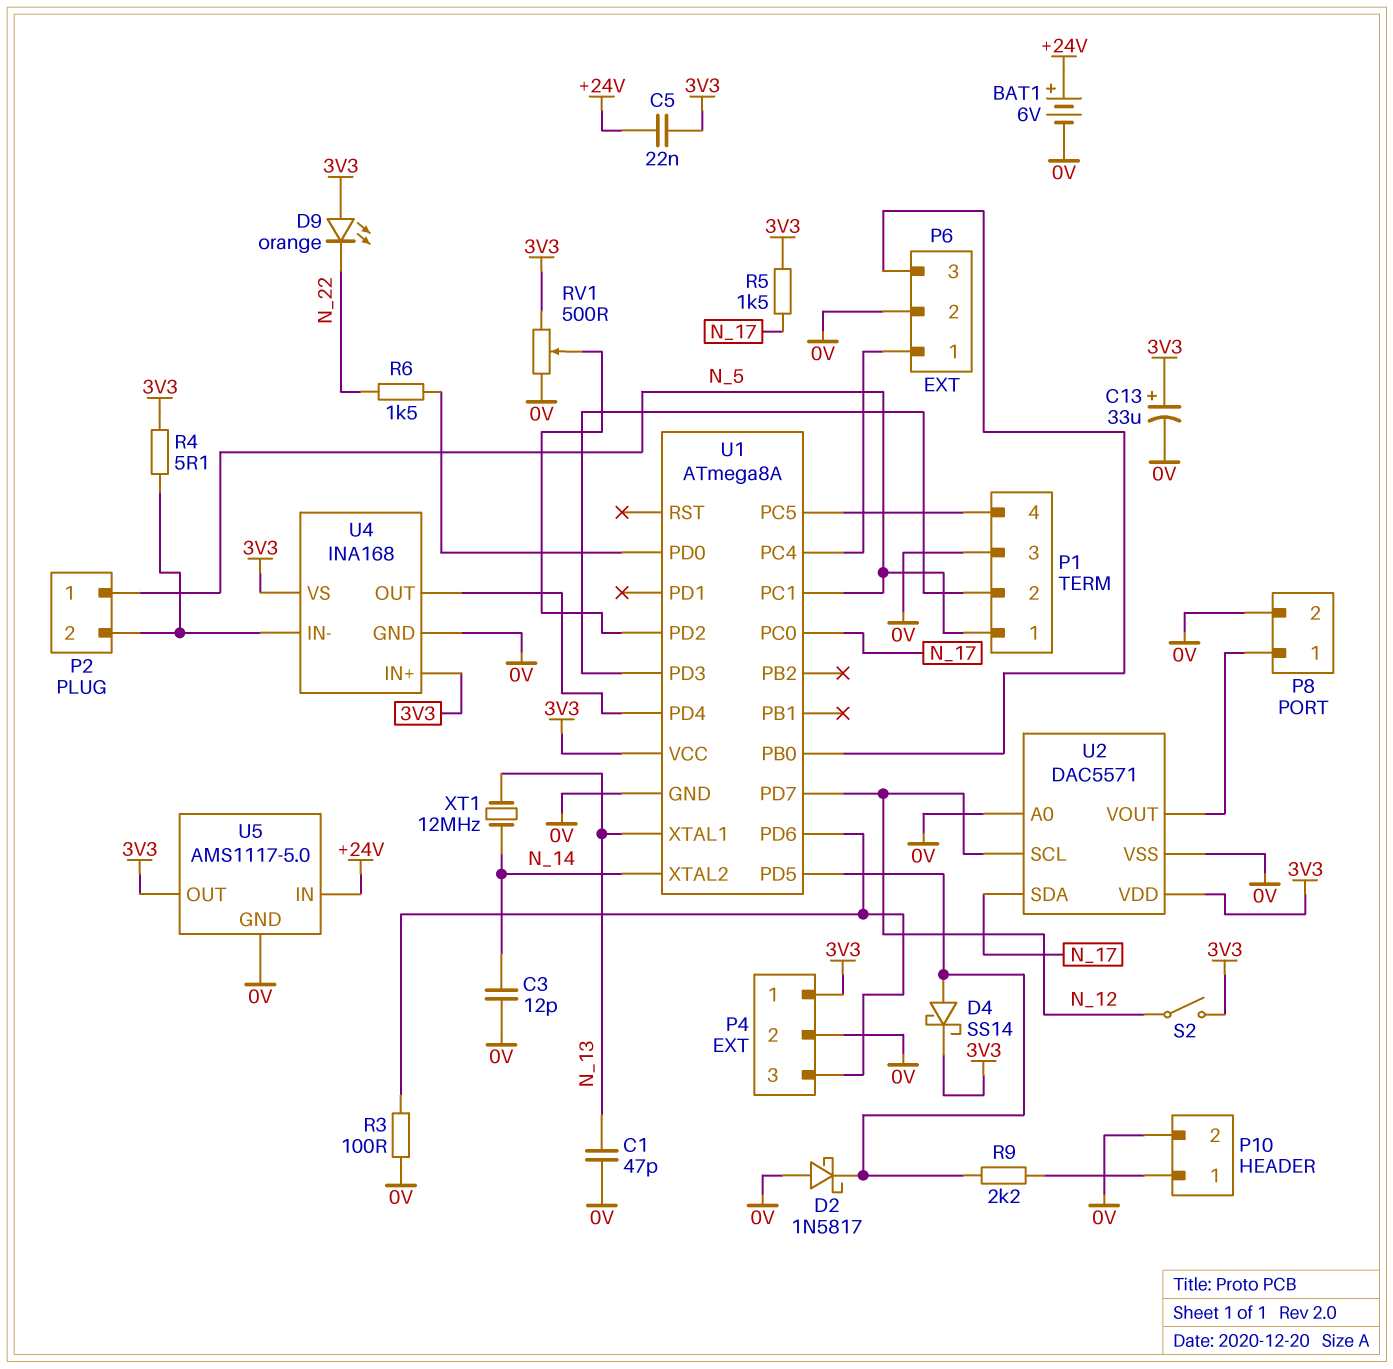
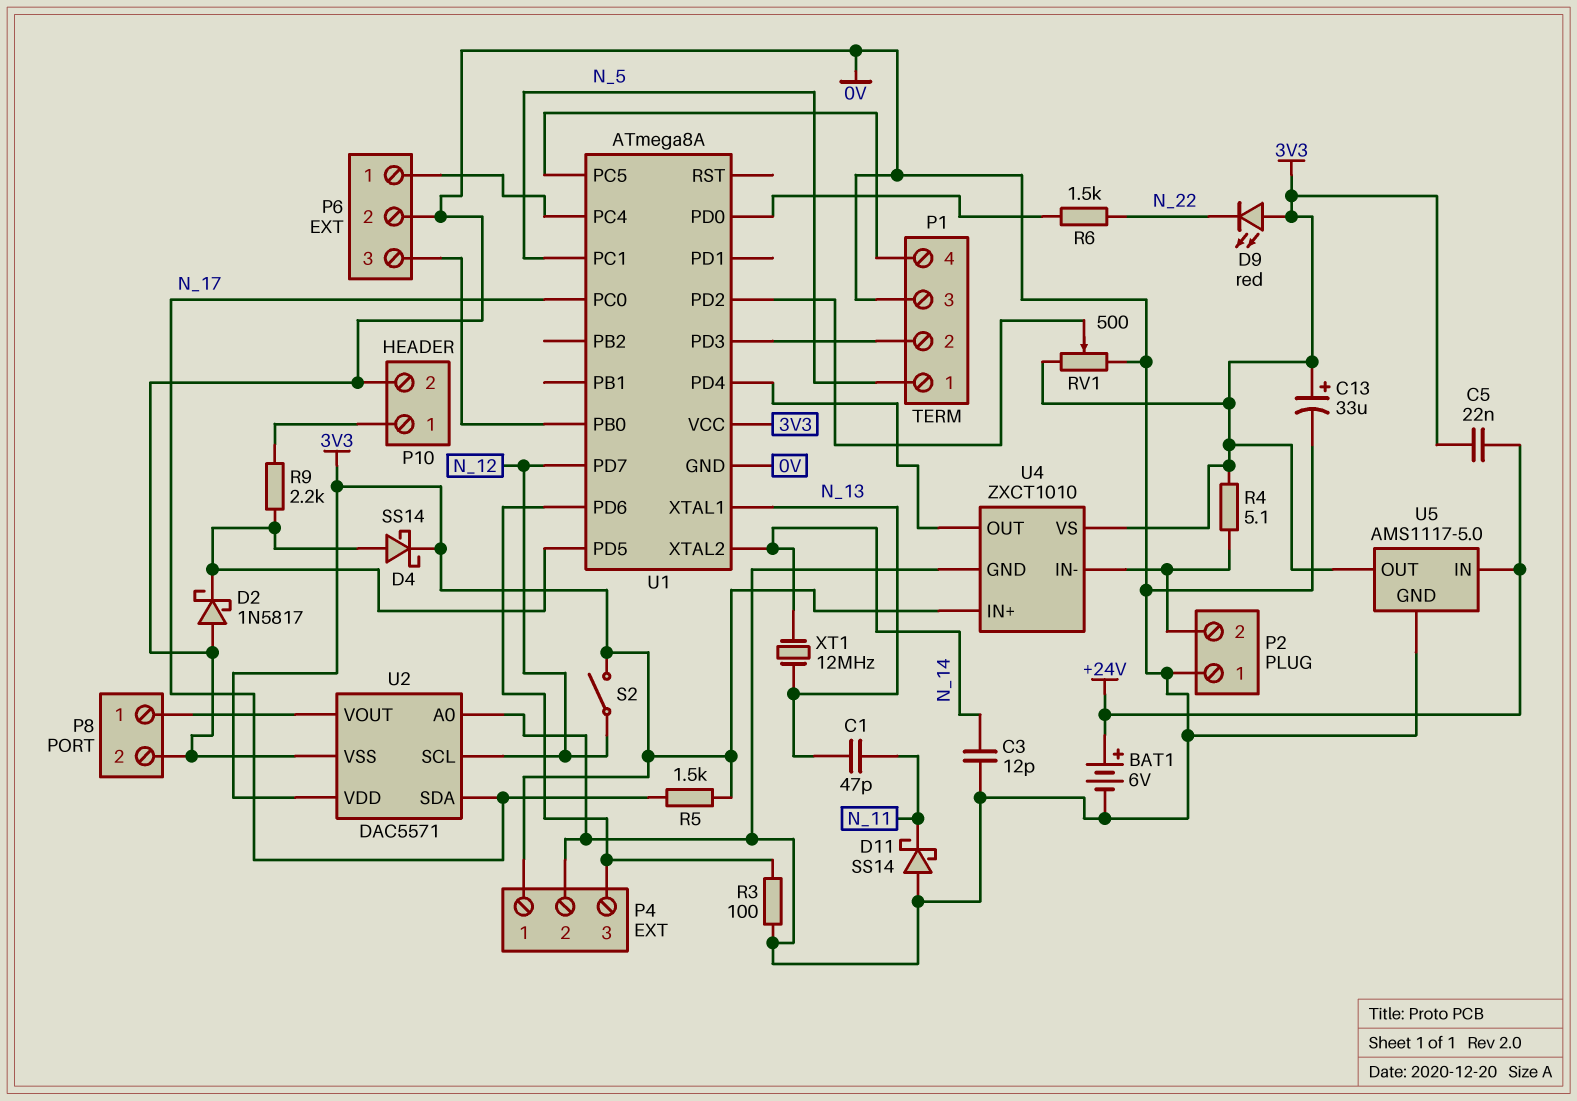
C1: 47pF (0V, N_13) -> 47pF (N_11, N_13)
D9: LED orange (A 3V3, K N_22) -> LED red (A 3V3, K N_22)
D11: none -> schottky SS14 (A 0V, K N_11)
P2 pin 1: N_5 -> 0V
U4: INA168 -> ZXCT1010

